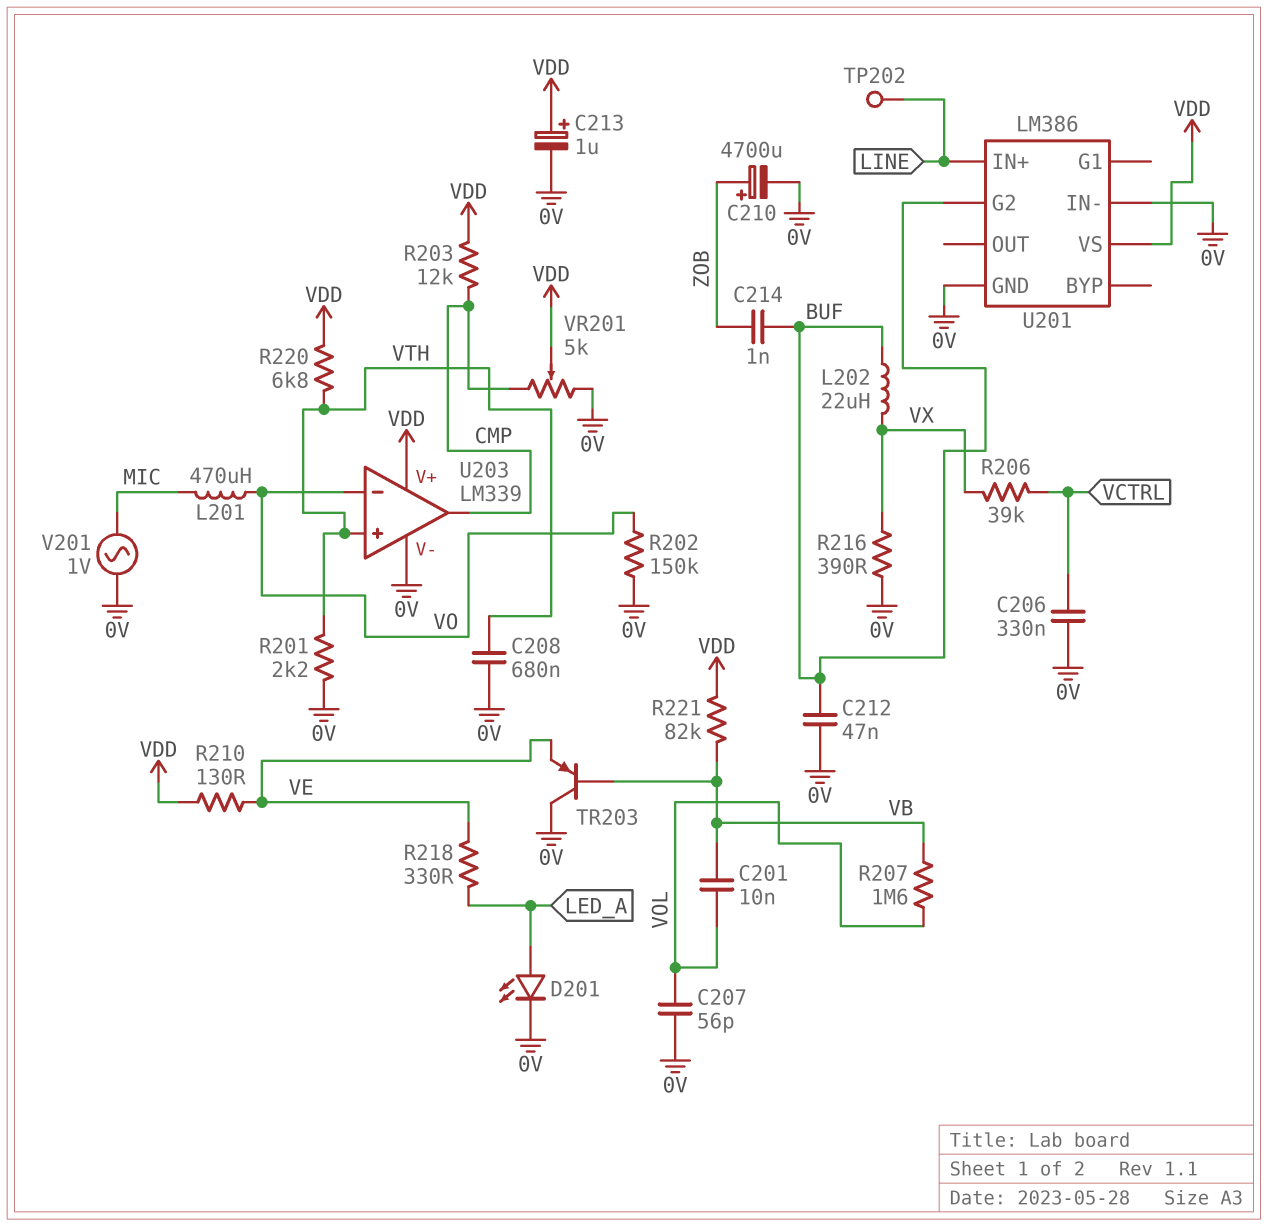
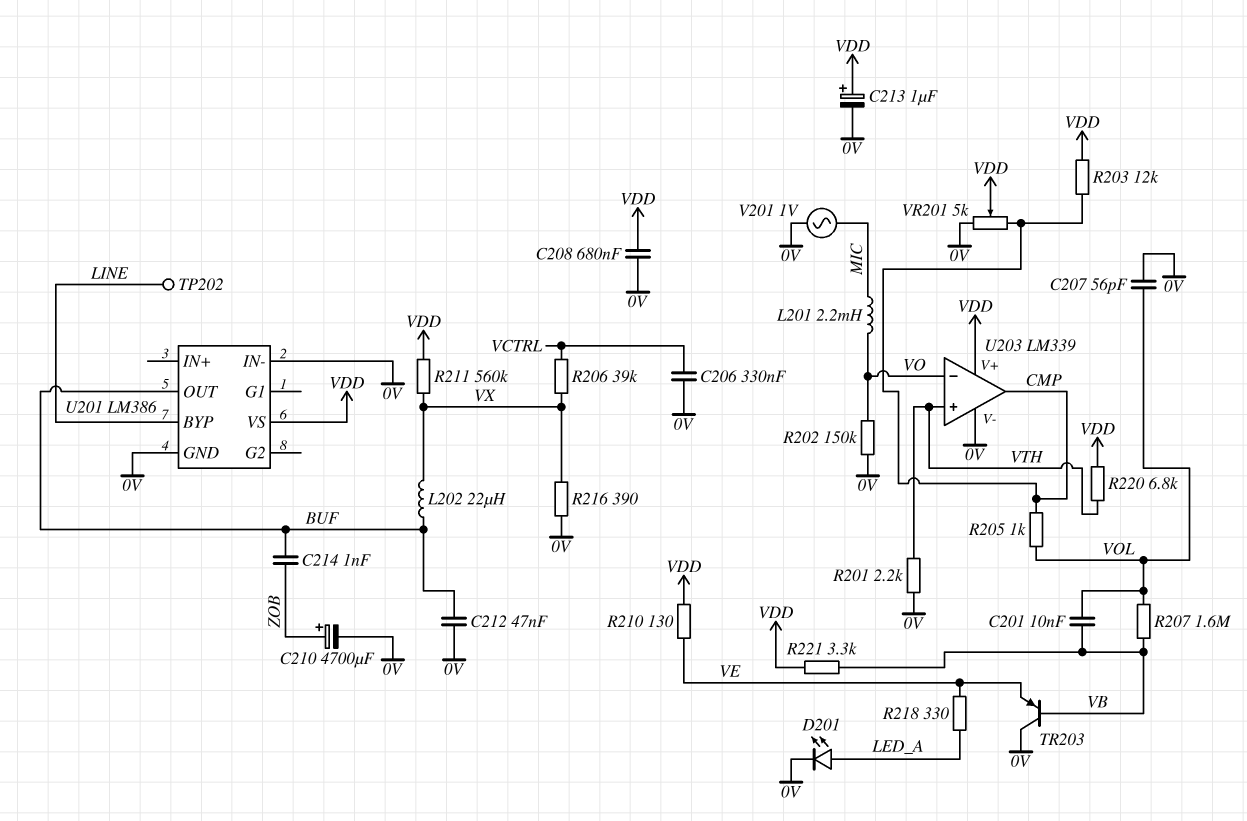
C208: 680nF (0V, VTH) -> 680nF (0V, VDD)
L201: 470uH (MIC, VO) -> 2.2mH (MIC, VO)
R205: none -> 1k (CMP, VOL)
R211: none -> 560k (VDD, VX)
R221: 82k (VB, VDD) -> 3.3k (VB, VDD)
U201 pin BYP: none -> LINE
U201 pin G2: BUF -> none
U201 pin IN+: LINE -> none
U201 pin OUT: none -> BUF

